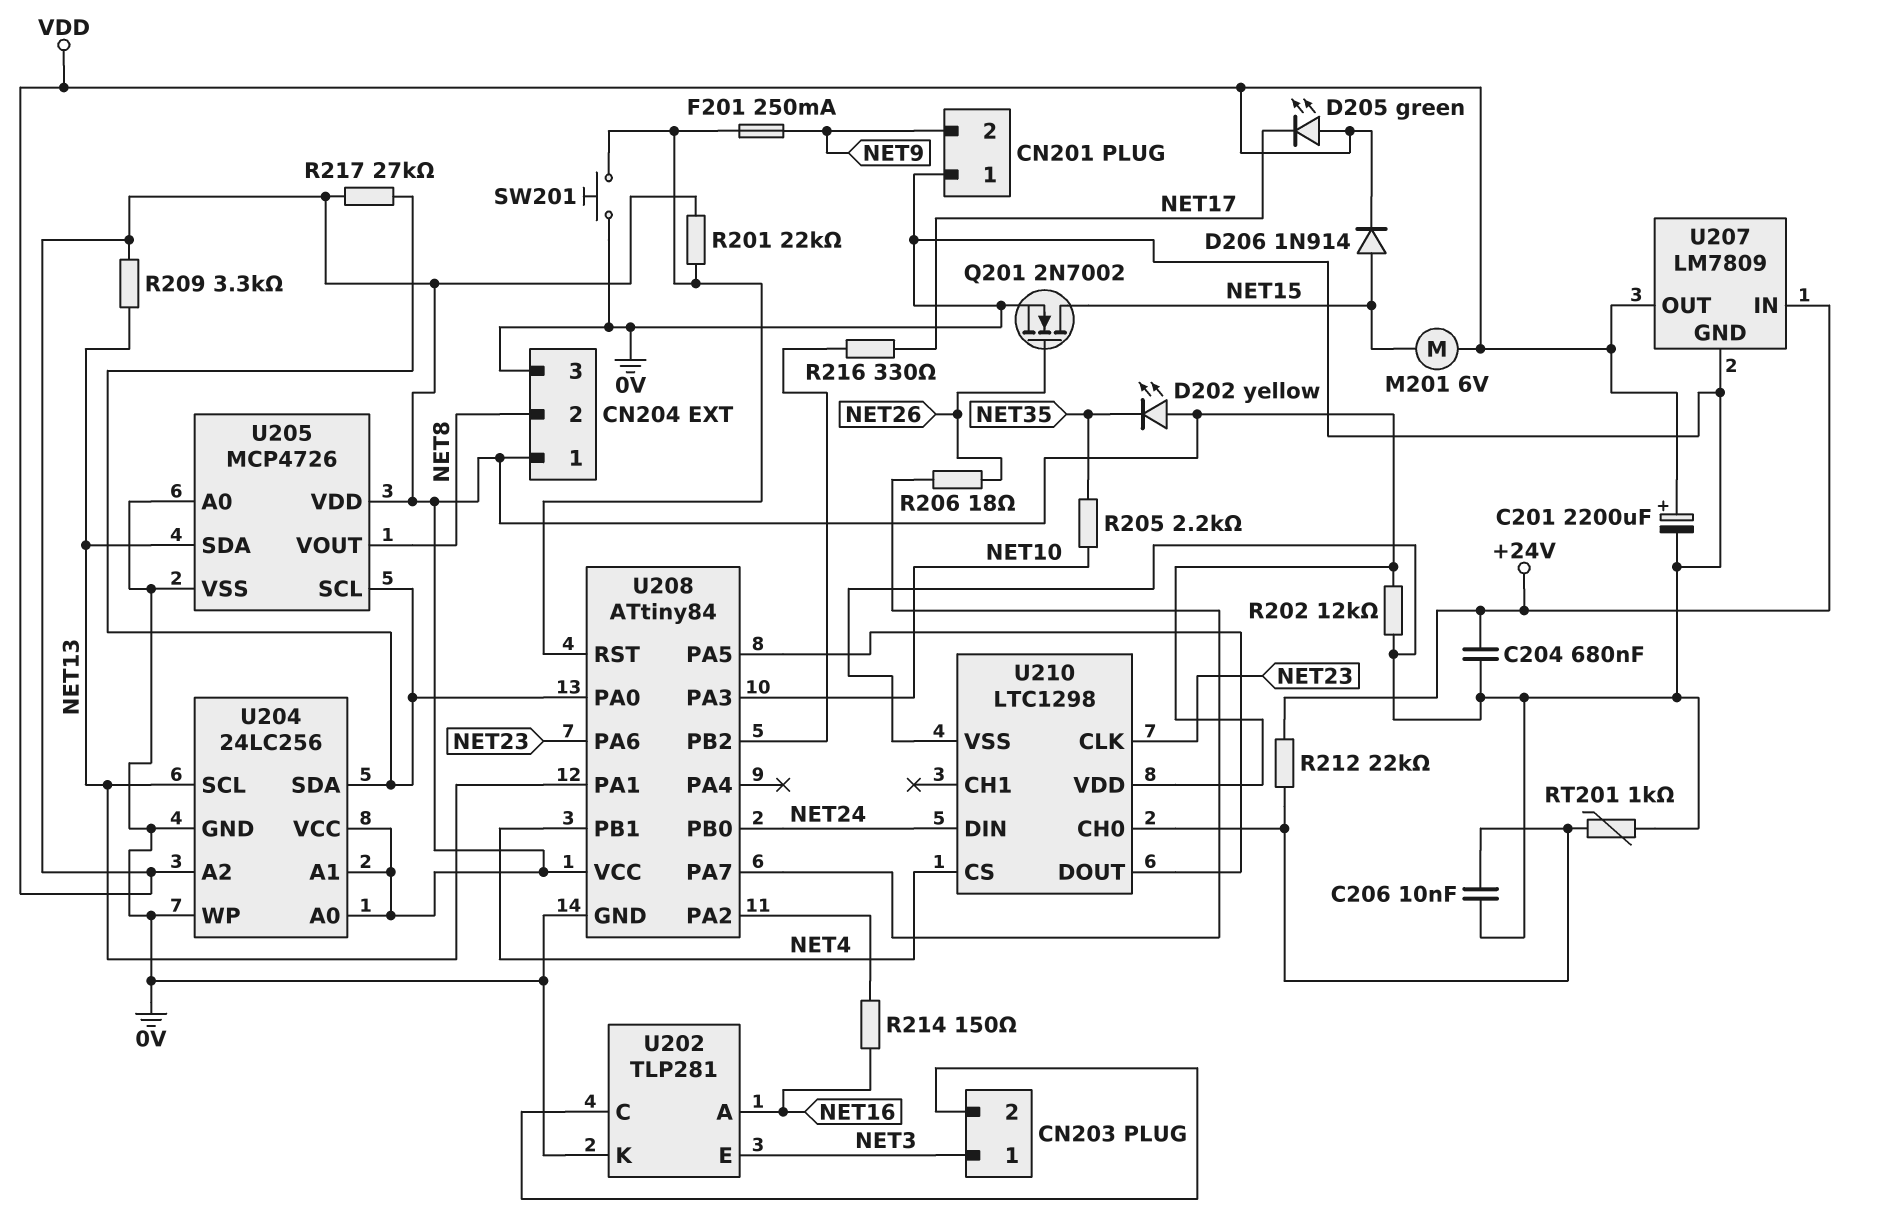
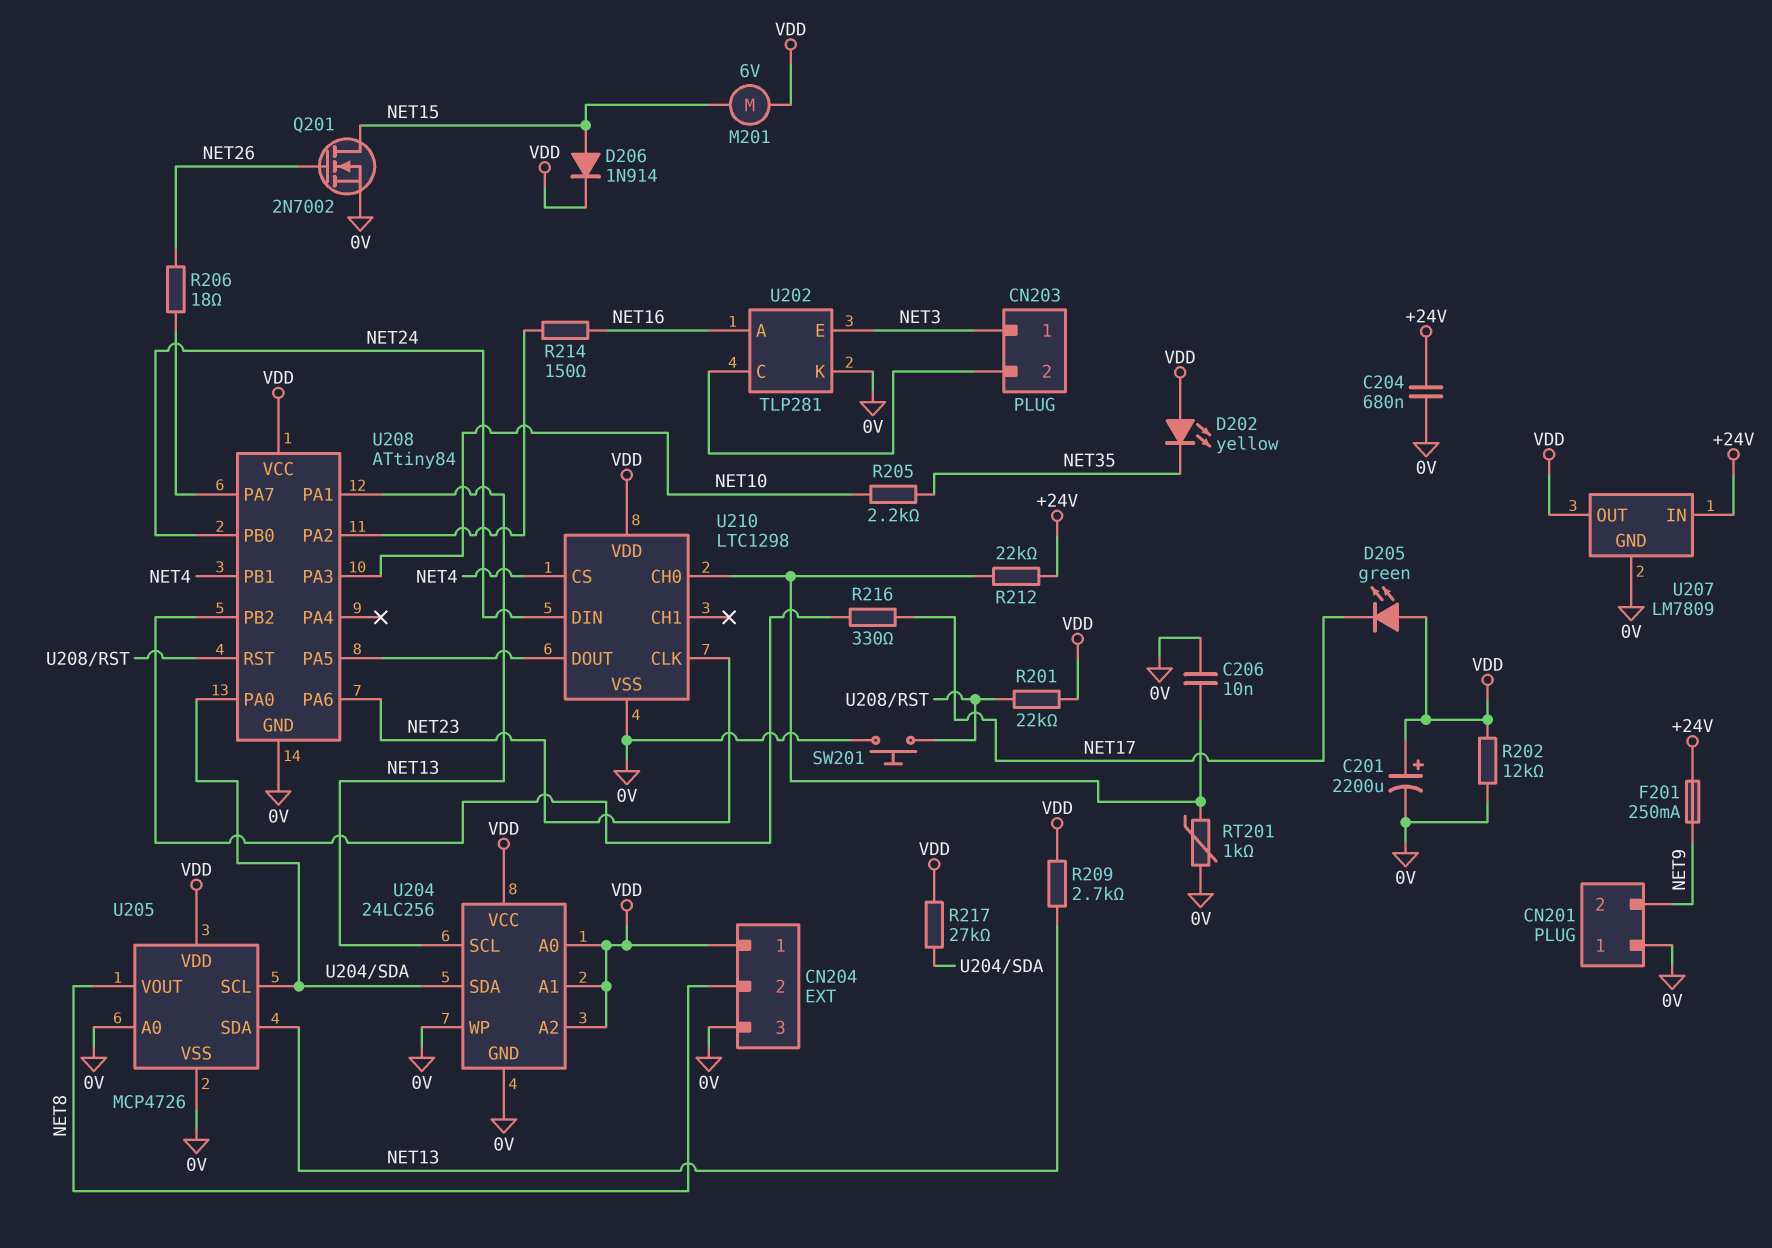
F201: 250mA (NET9, U208/RST) -> 250mA (+24V, NET9)
R209: 3.3k (NET13, VDD) -> 2.7k (NET13, VDD)

